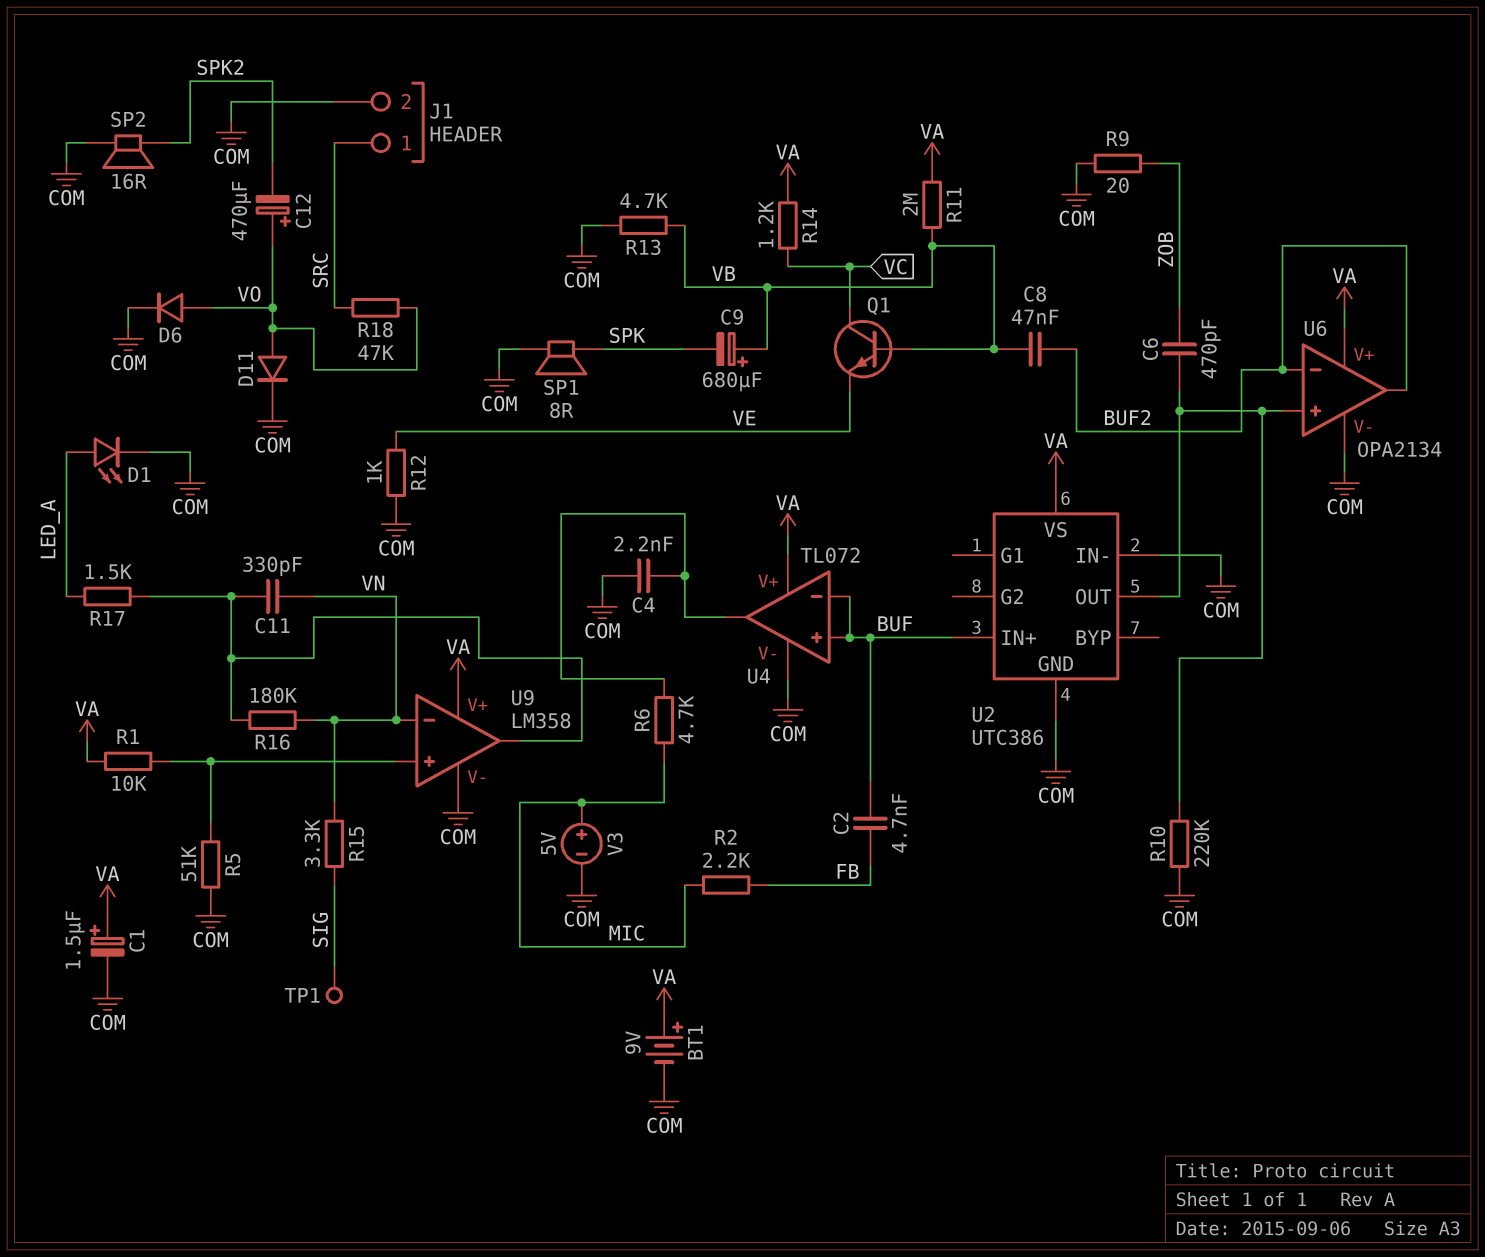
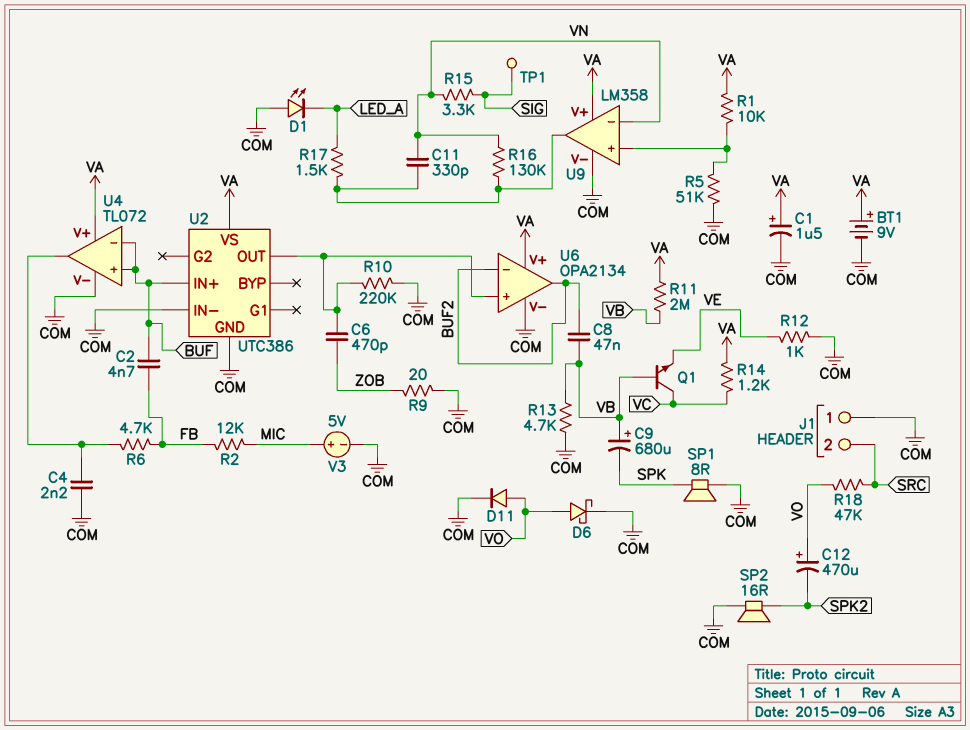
D1: LED (A LED_A, K COM) -> LED (A COM, K LED_A)
D6: diode (A VO, K COM) -> schottky (A VO, K COM)
J1 pin 1: SRC -> COM
J1 pin 2: COM -> SRC
R2: 2.2k (FB, MIC) -> 12k (FB, MIC)
R6: 4.7k (MIC, U4/out) -> 4.7k (FB, U4/out)
R16: 180k (U9/out, VN) -> 130k (U9/out, VN)

